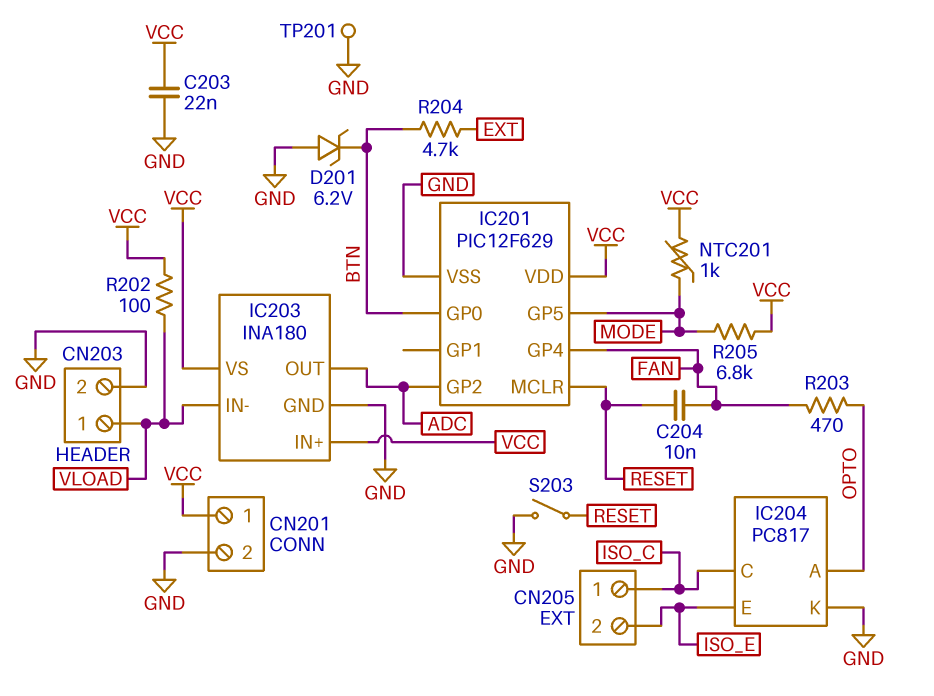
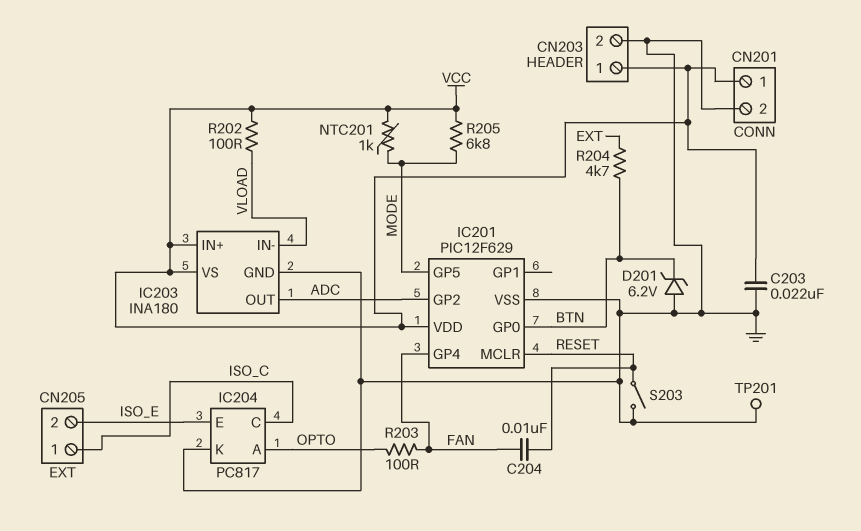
CN203 pin 1: VLOAD -> VCC
R203: 470 (FAN, OPTO) -> 100 (FAN, OPTO)

